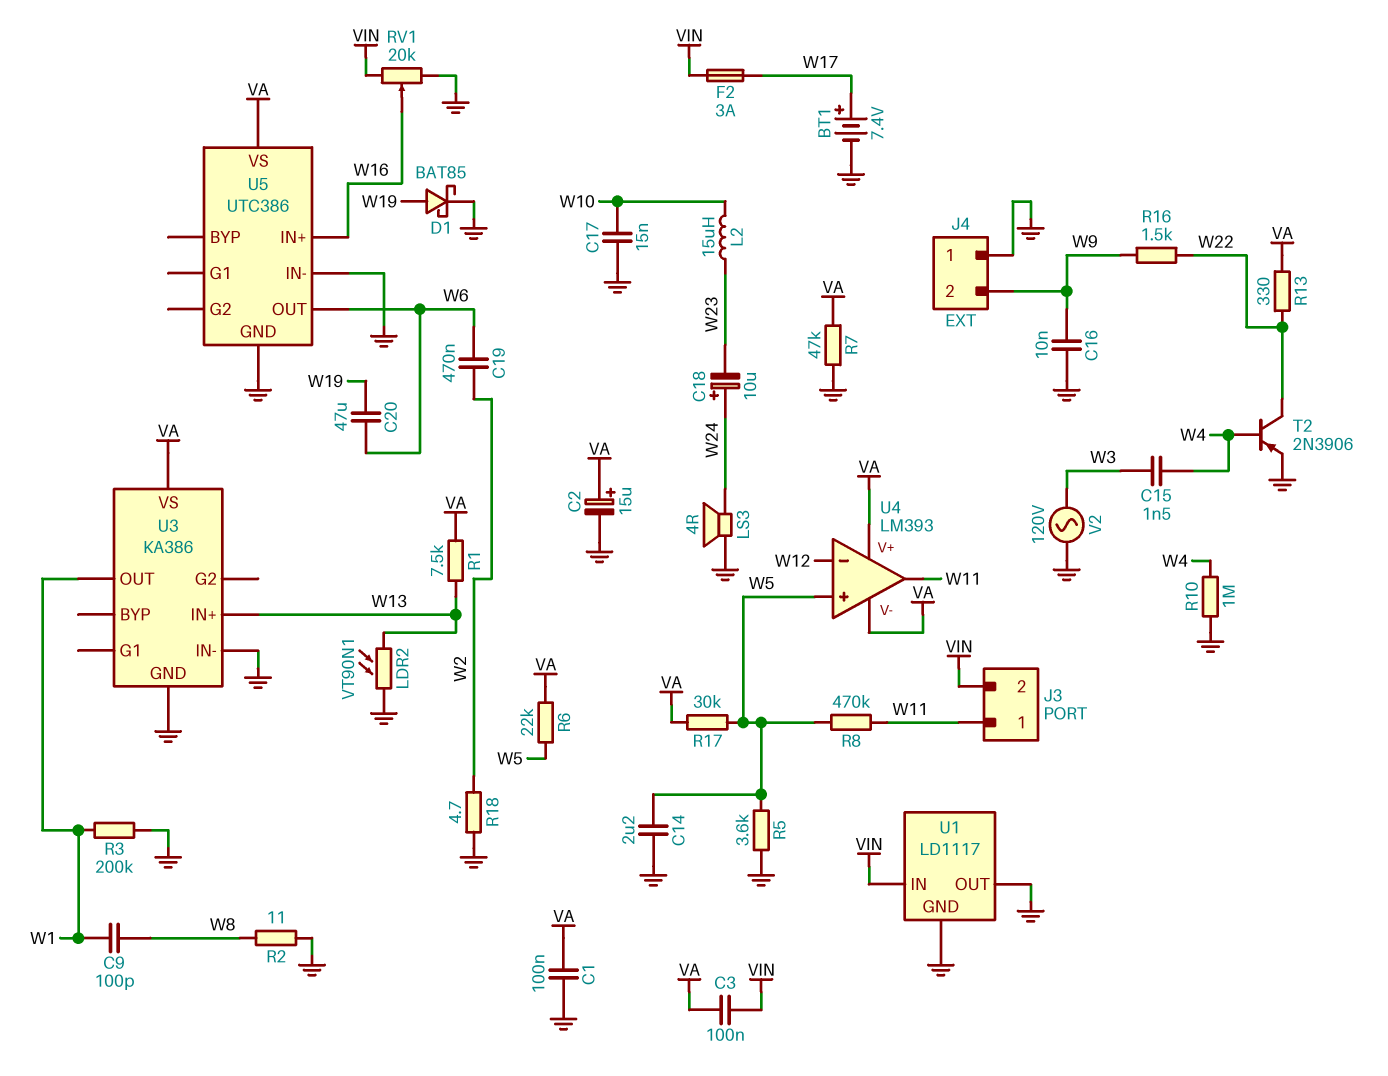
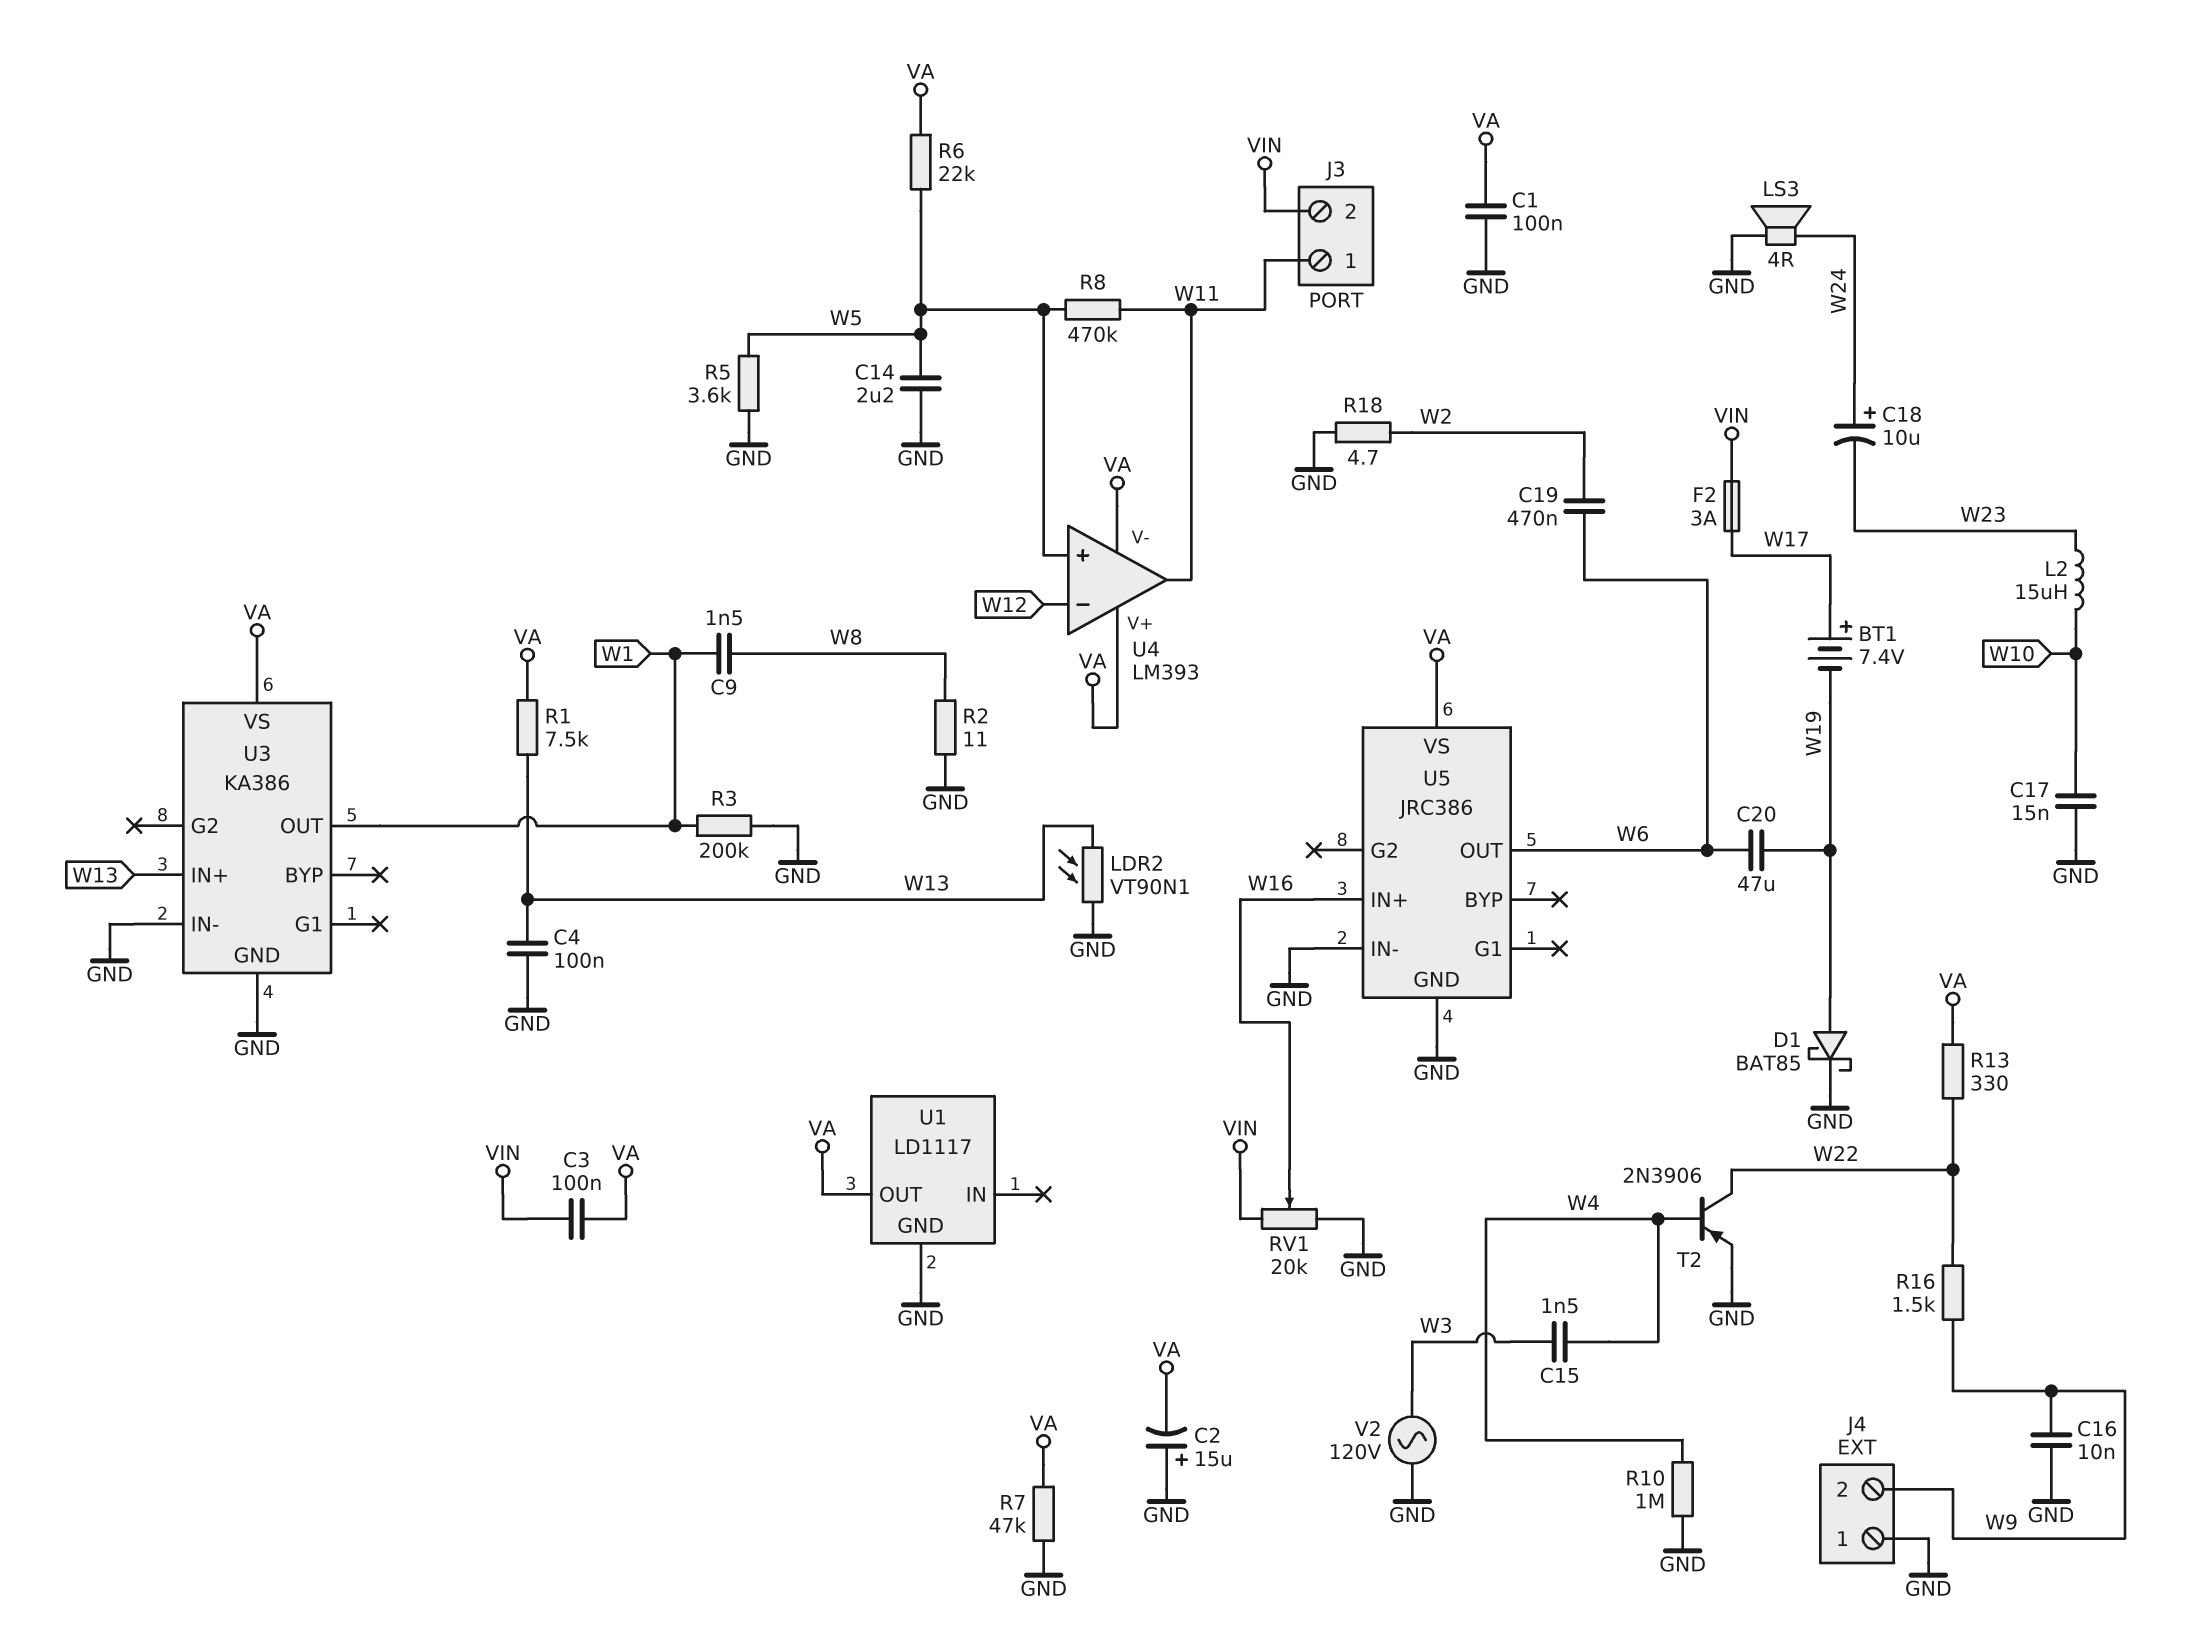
BT1: 7.4V (plus W17, minus GND) -> 7.4V (plus W17, minus W19)
C2: 15uF (plus VA, minus GND) -> 15uF (plus GND, minus VA)
C4: none -> 100nF (GND, W13)
C9: 100pF (W1, W8) -> 1.5nF (W1, W8)
R17: 30k (VA, W5) -> none
U1 pin IN: VIN -> none
U1 pin OUT: GND -> VA
U5: UTC386 -> JRC386

